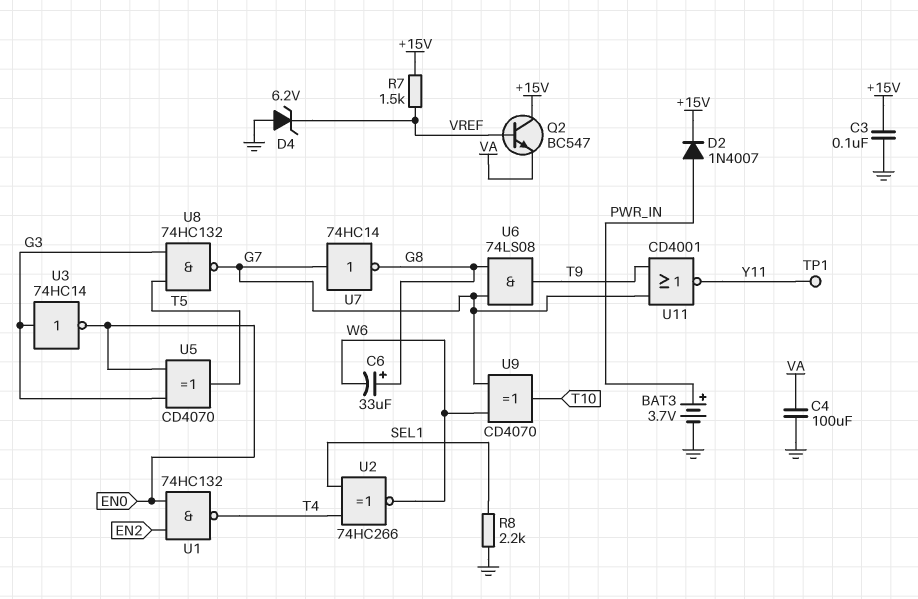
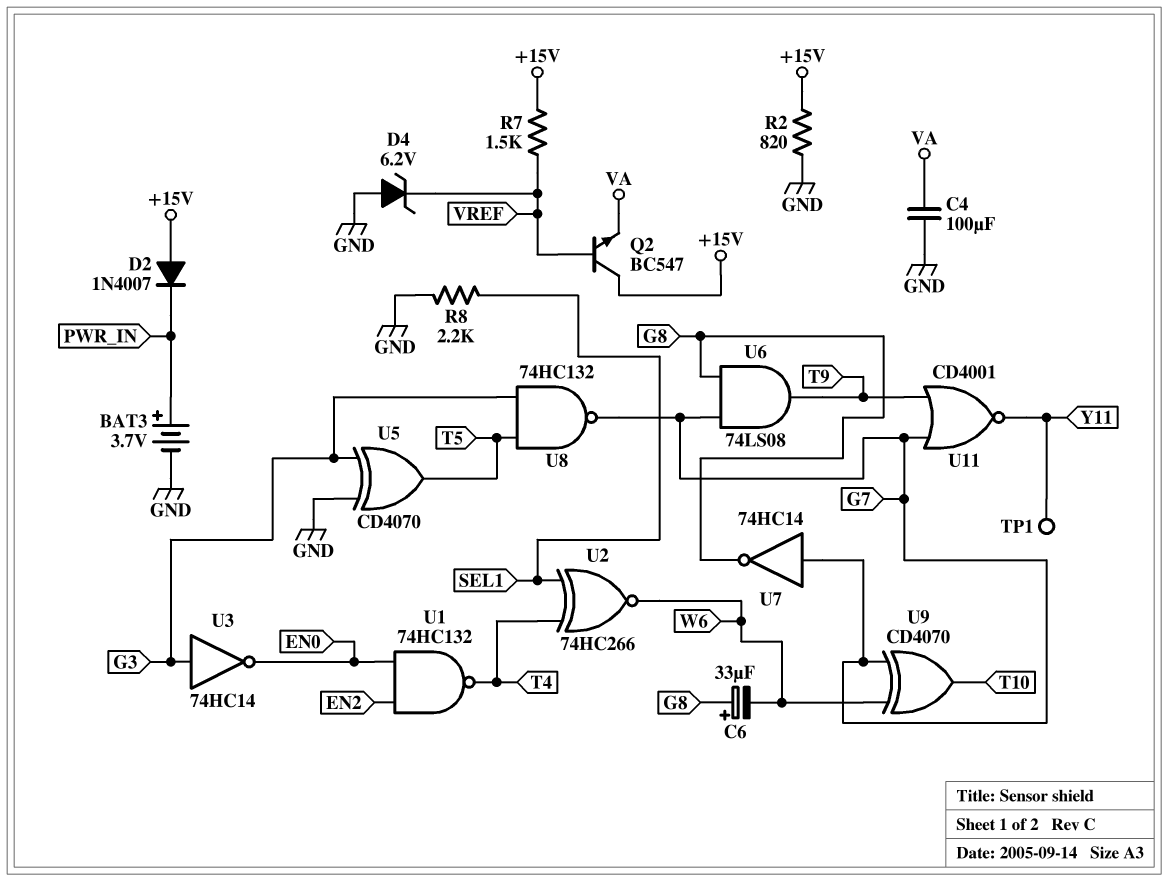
C3: 100nF (+15V, GND) -> none
D2: diode 1N4007 (A PWR_IN, K +15V) -> diode 1N4007 (A +15V, K PWR_IN)
R2: none -> 820 (+15V, GND)
U5: XOR CD4070 (in EN0, in G3, out T5) -> XOR CD4070 (in G3, in GND, out T5)

